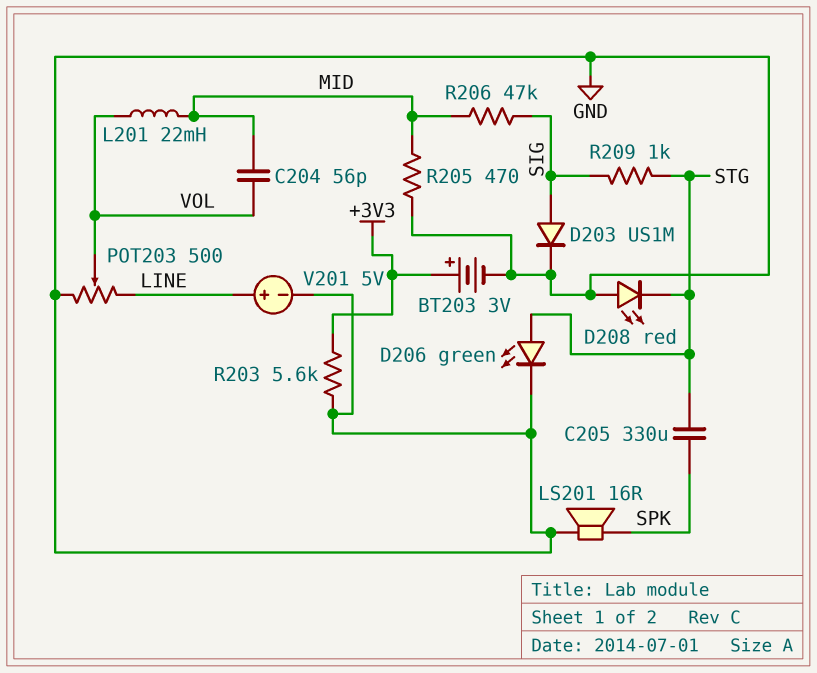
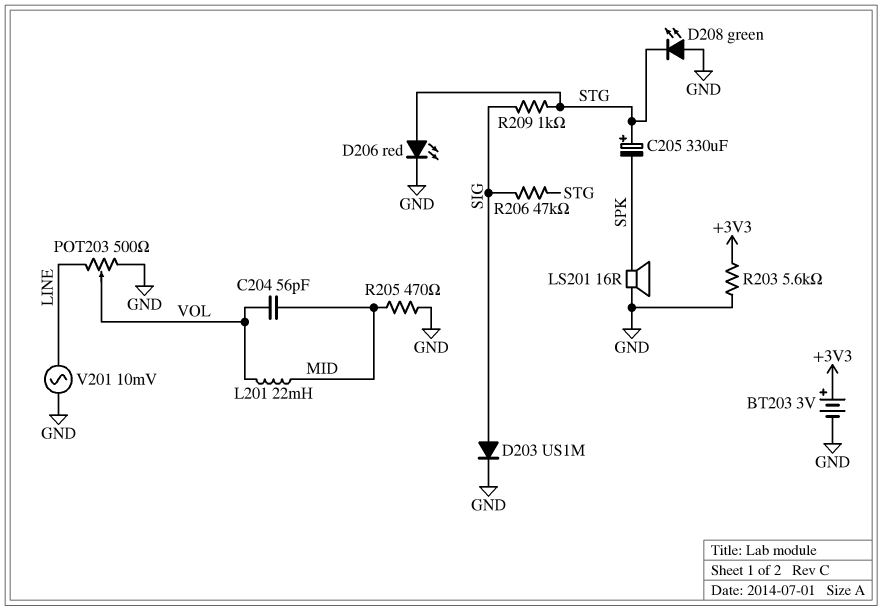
C205: 330uF (SPK, STG) -> 330uF (plus STG, minus SPK)
D206: LED green (A STG, K GND) -> LED red (A STG, K GND)
D208: LED red (A GND, K STG) -> LED green (A GND, K STG)
R206: 47k (MID, SIG) -> 47k (SIG, STG)
V201: 5V (plus LINE, minus GND) -> AC 10mV (GND, LINE)

